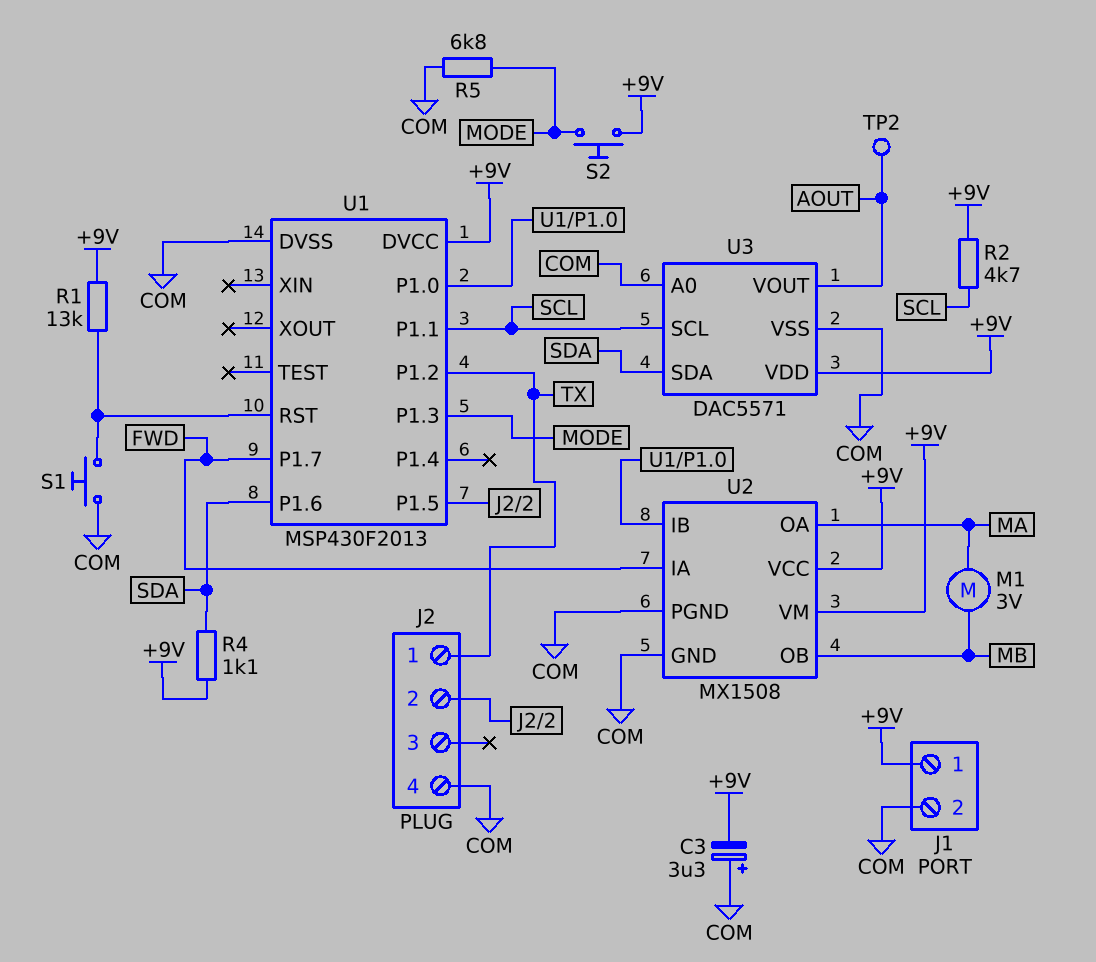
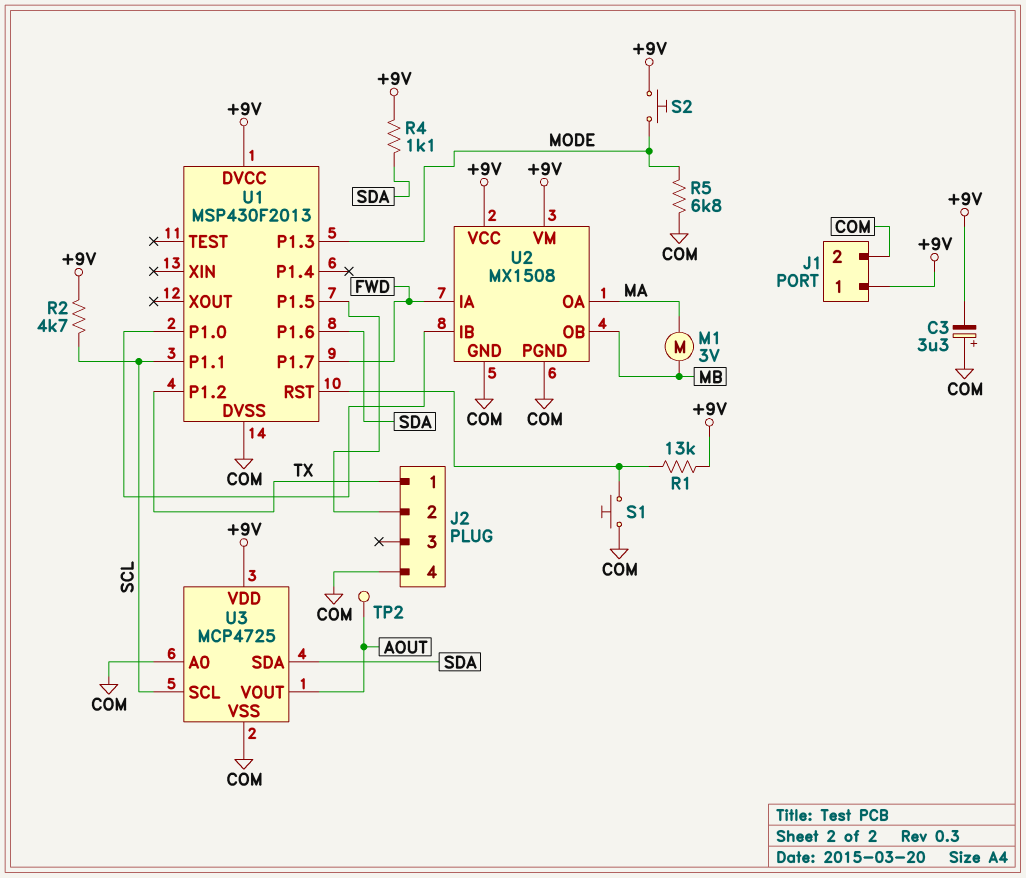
U3: DAC5571 -> MCP4725

